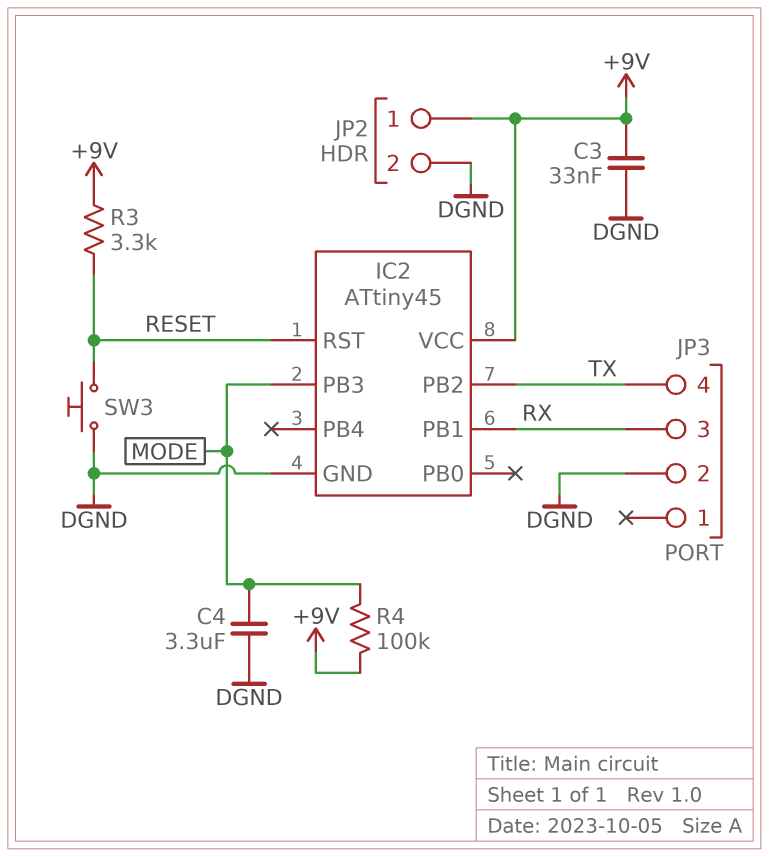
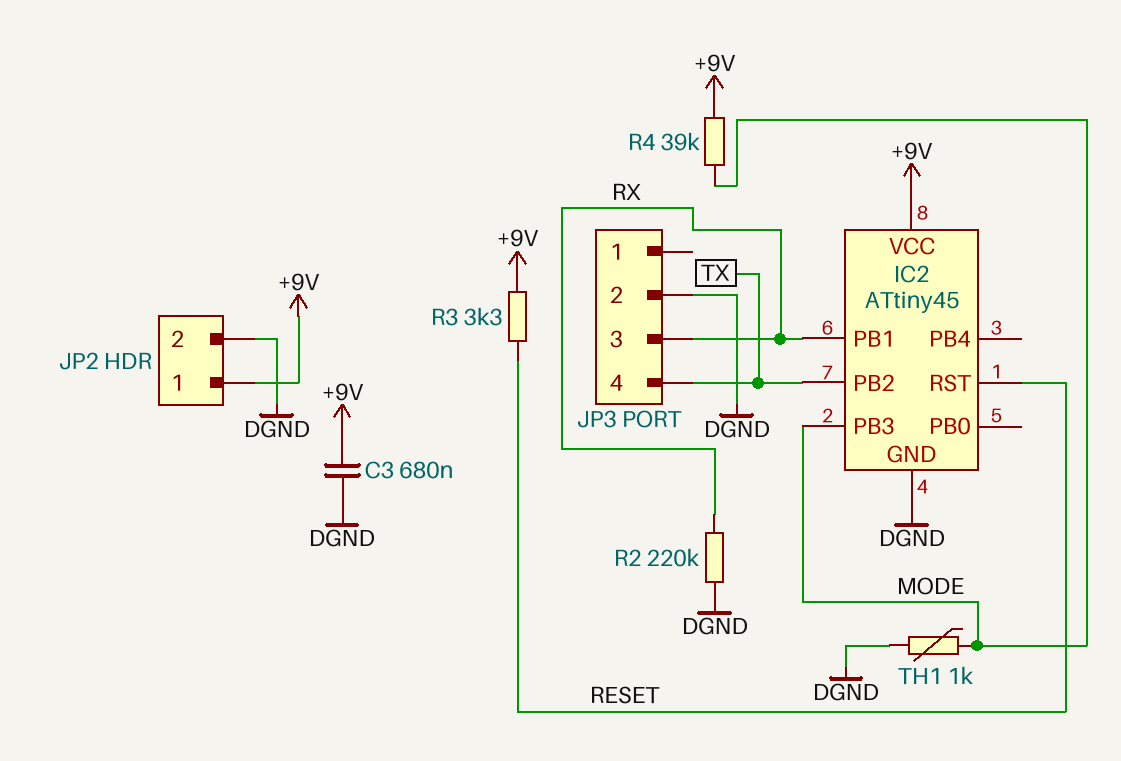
C3: 33nF (+9V, DGND) -> 680nF (+9V, DGND)
C4: 3.3uF (DGND, MODE) -> none
R2: none -> 220k (DGND, RX)
R4: 100k (+9V, MODE) -> 39k (+9V, MODE)
SW3: button (DGND, RESET) -> none
TH1: none -> 1k (DGND, MODE)

